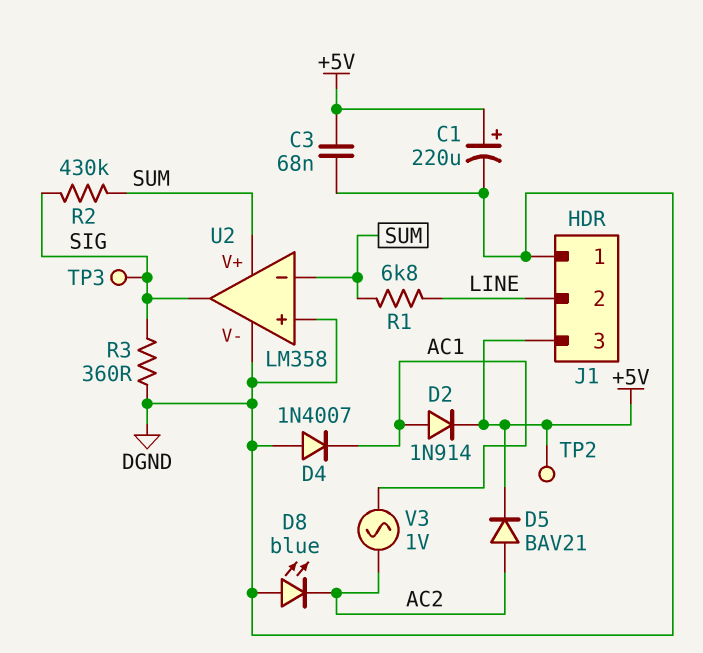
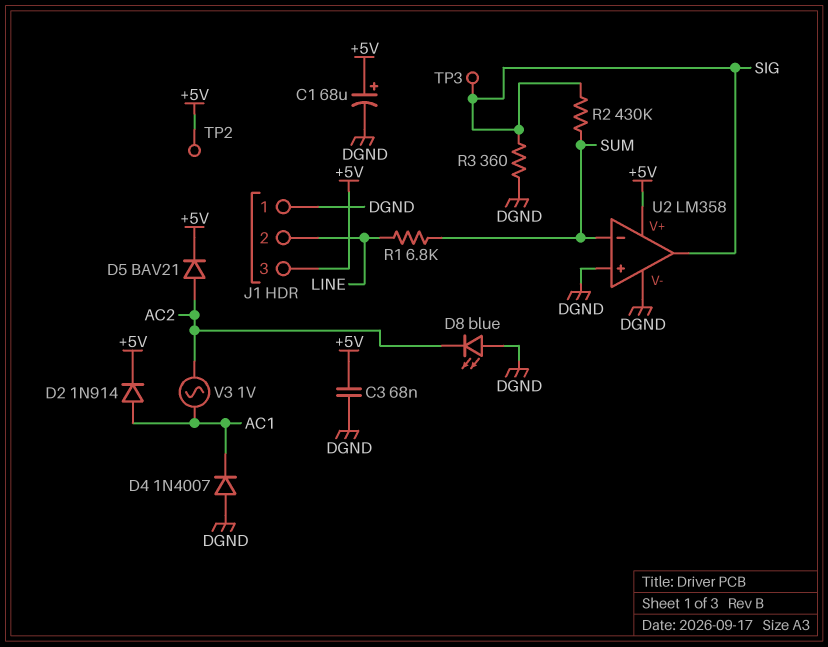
C1: 220uF (plus +5V, minus DGND) -> 68uF (plus +5V, minus DGND)
U2 pin V+: SUM -> +5V

